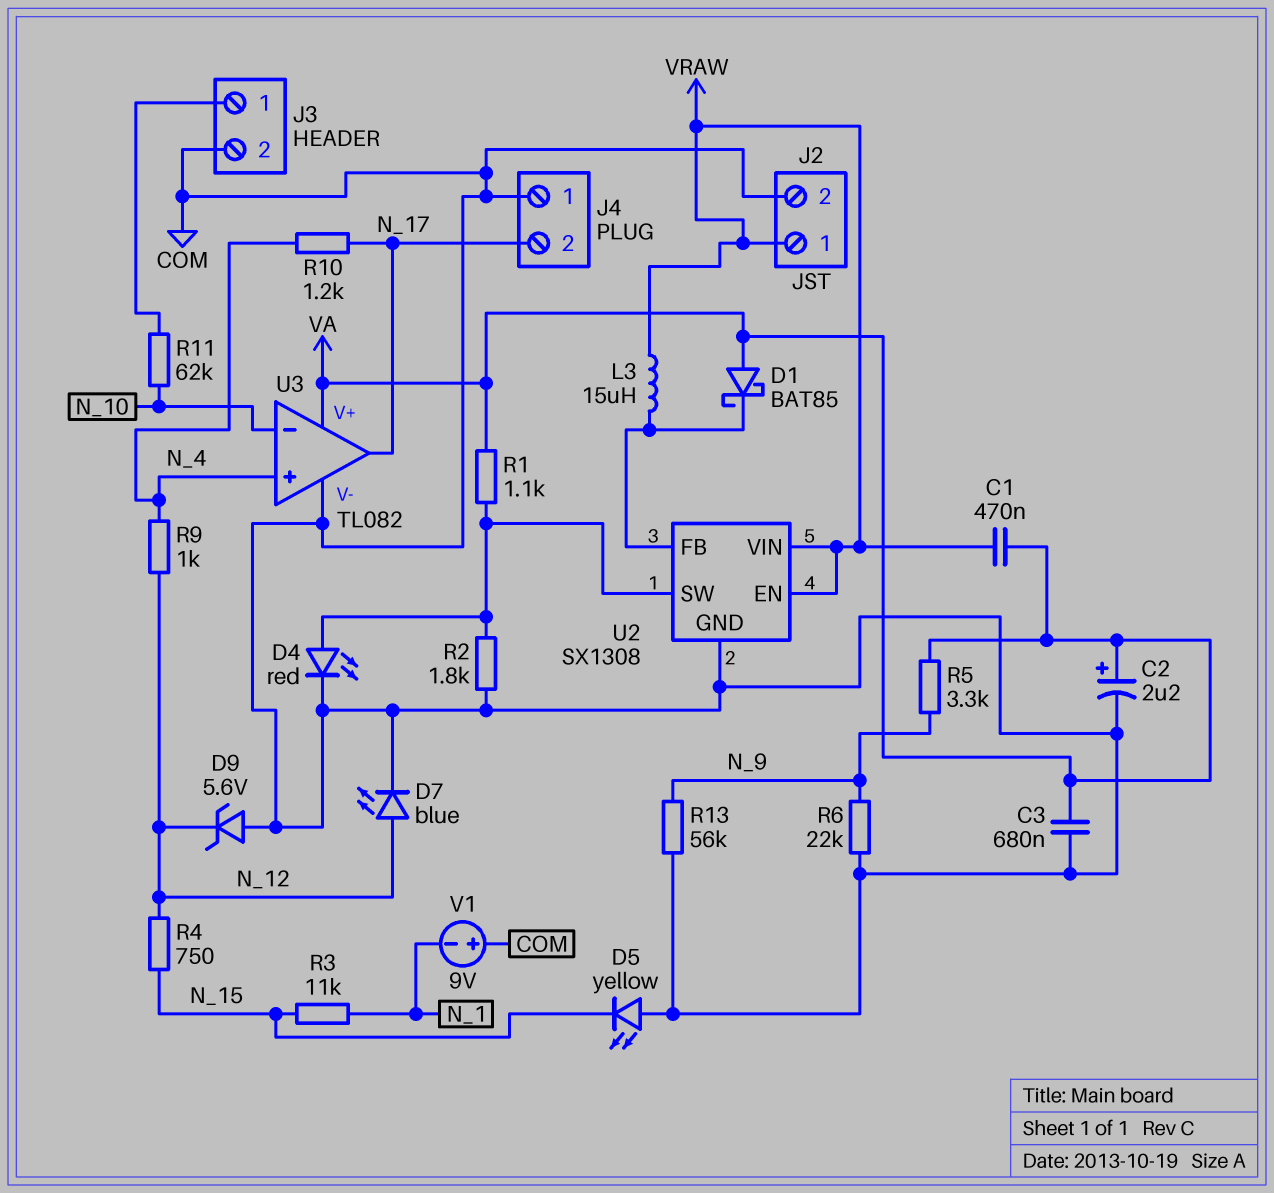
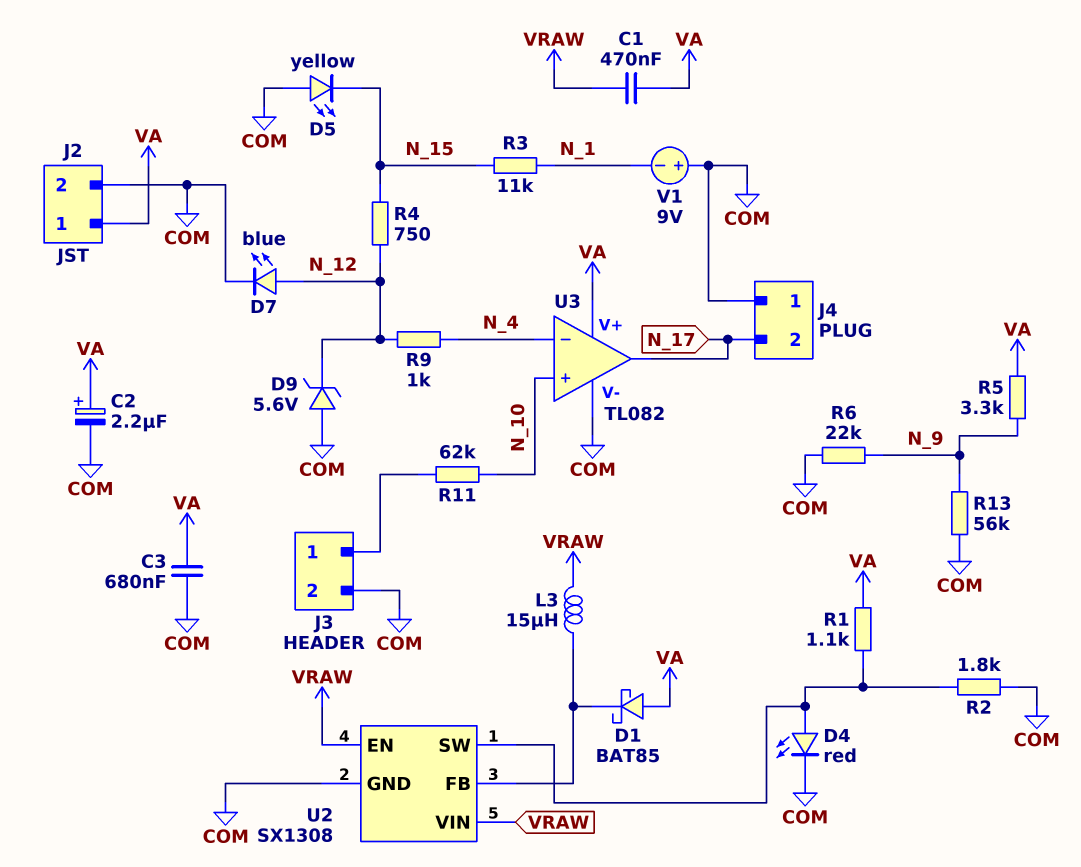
J2 pin 1: VRAW -> VA
R10: 1.2k (N_4, N_17) -> none
U3 pin in+: N_4 -> N_10
U3 pin in-: N_10 -> N_4

